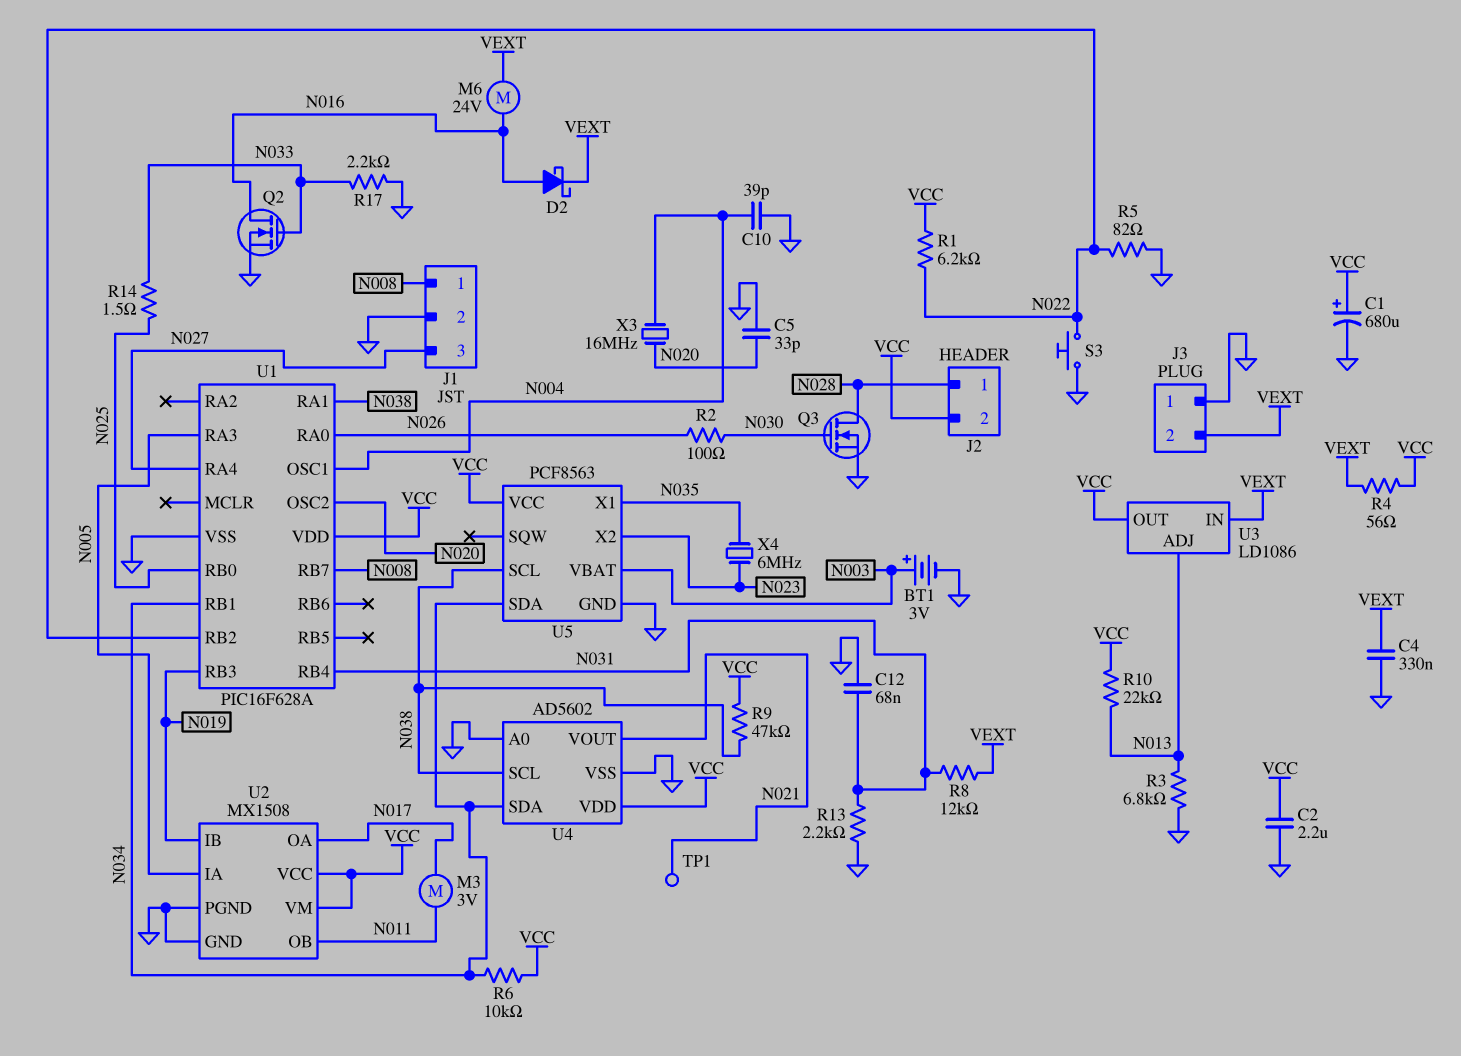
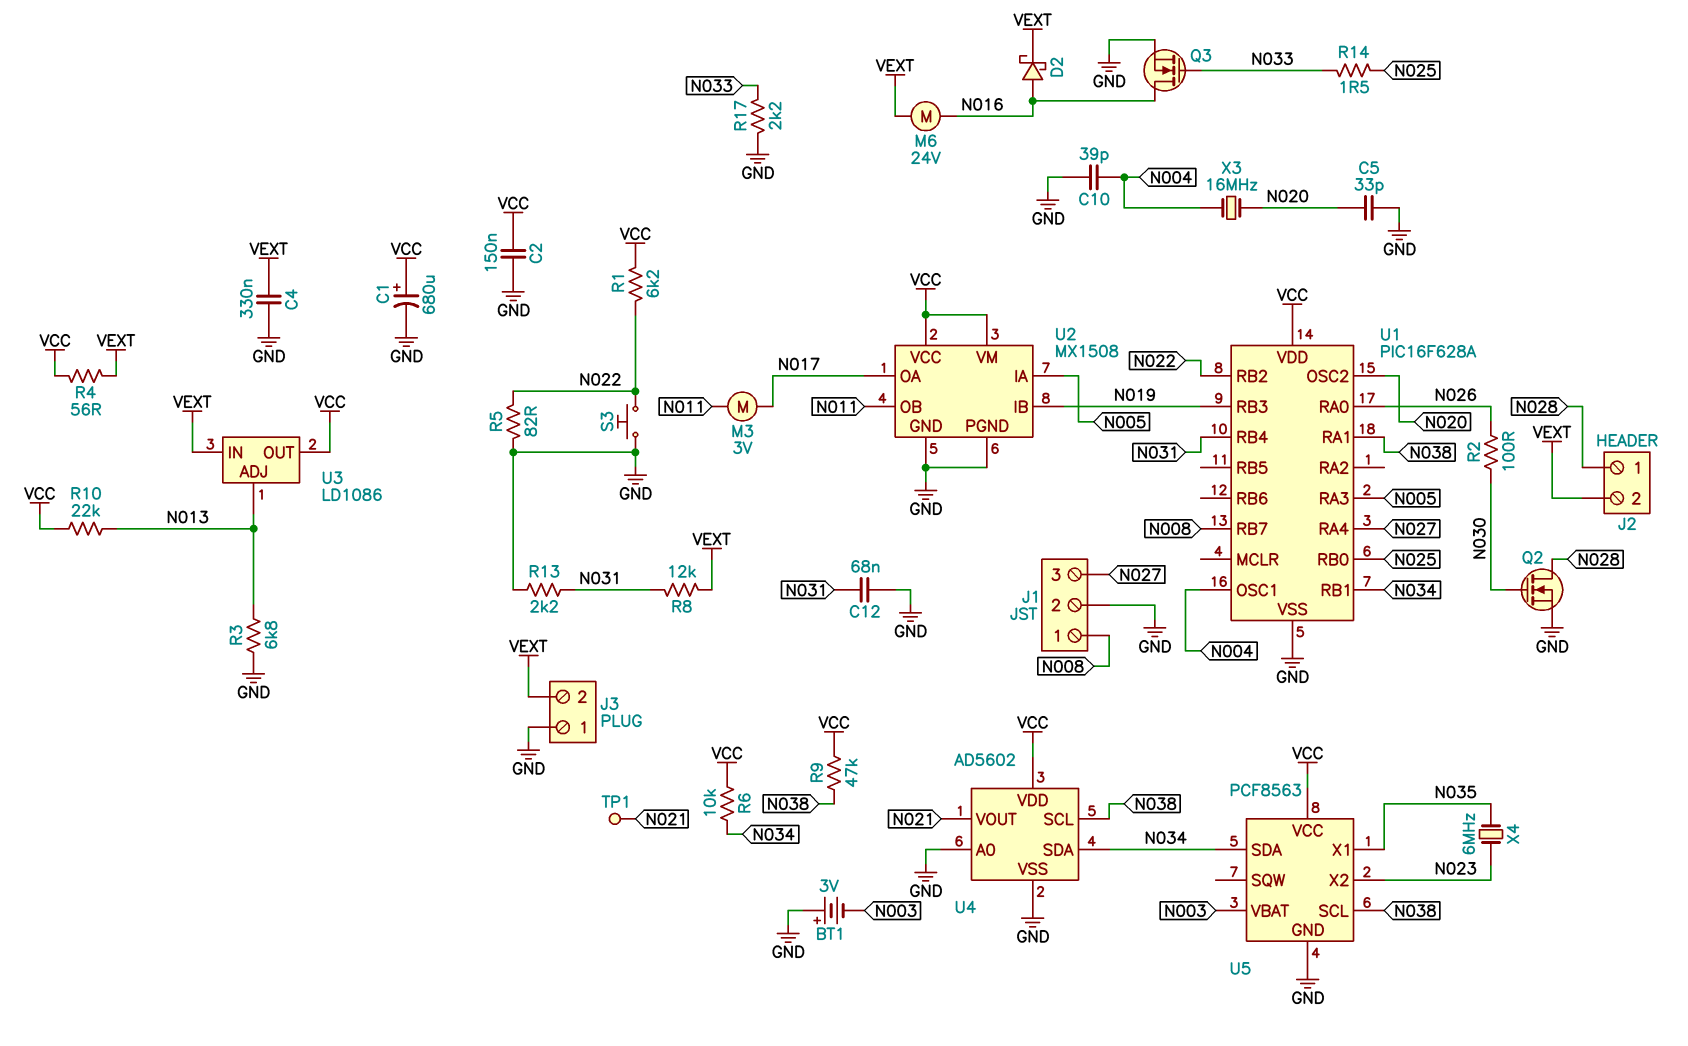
BT1: 3V (plus N003, minus GND) -> 3V (plus GND, minus N003)
C2: 2.2uF (GND, VCC) -> 150nF (GND, VCC)
J2 pin 2: VCC -> VEXT
Q2: NMOS (G N033, D N016, S GND) -> NMOS (G N030, D N028, S GND)
Q3: NMOS (G N030, D N028, S GND) -> NMOS (G N033, D N016, S GND)

